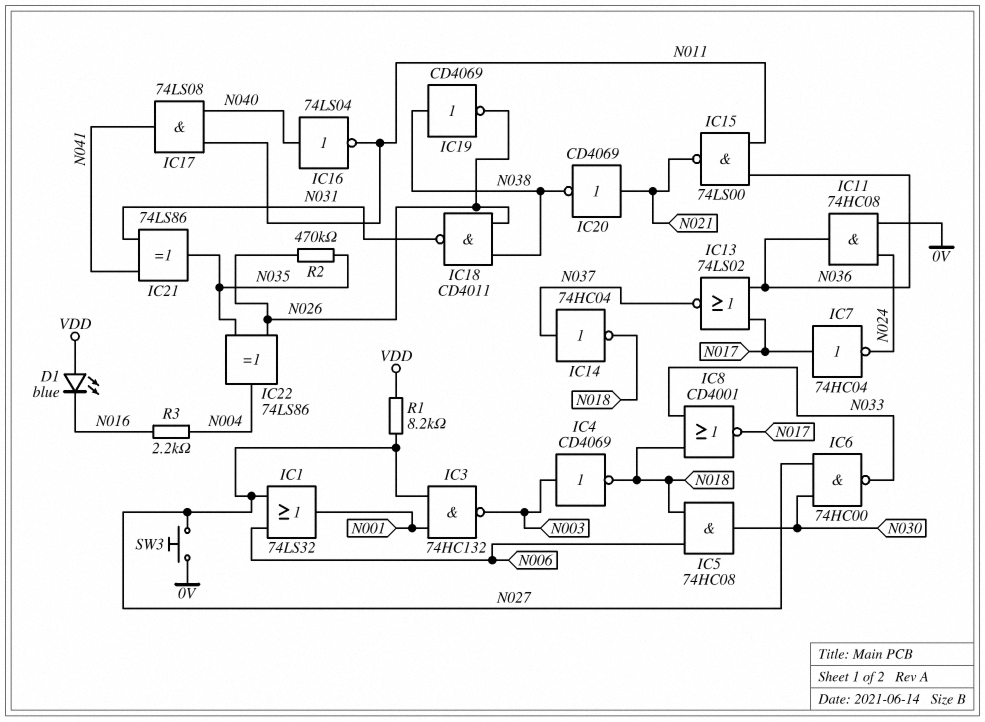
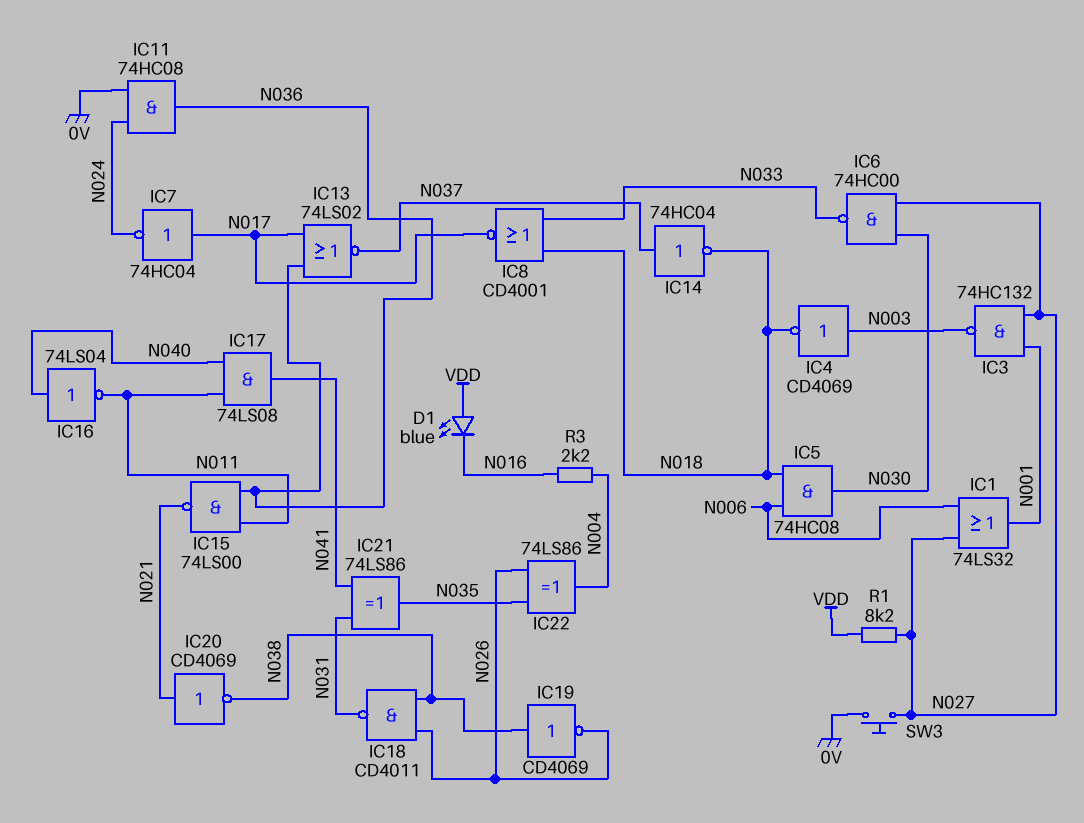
R2: 470k (N026, N035) -> none

